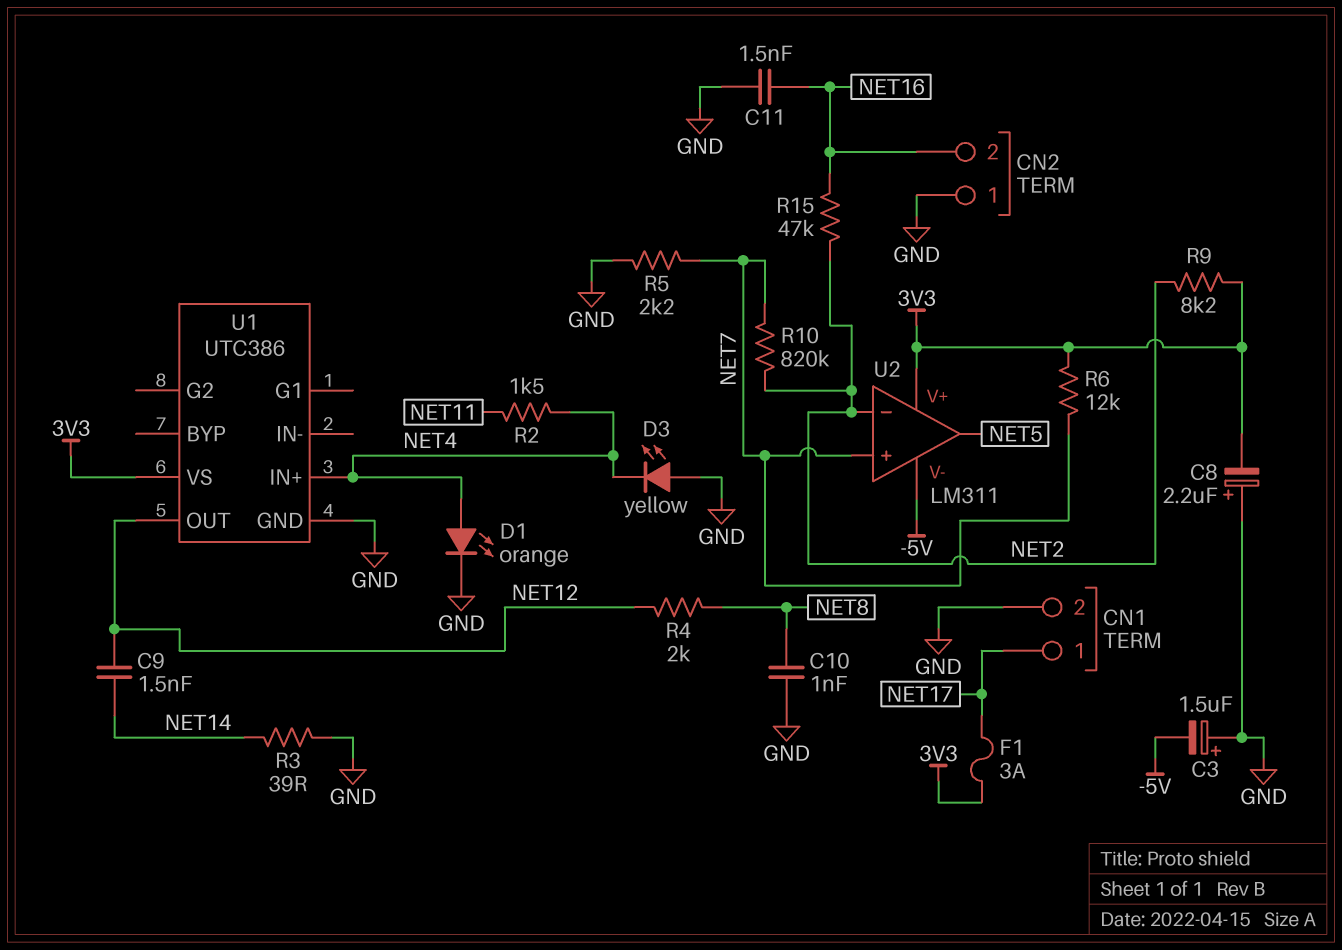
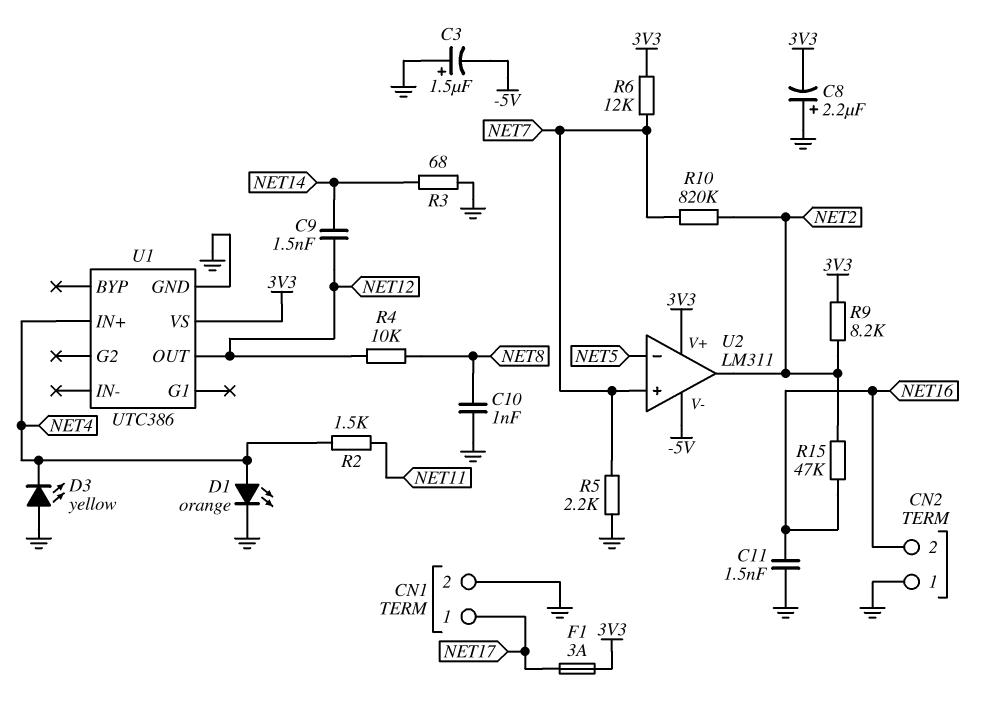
R3: 39 (GND, NET14) -> 68 (GND, NET14)
R4: 2k (NET8, NET12) -> 10k (NET8, NET12)
U2 pin in-: NET2 -> NET5
U2 pin out: NET5 -> NET2

